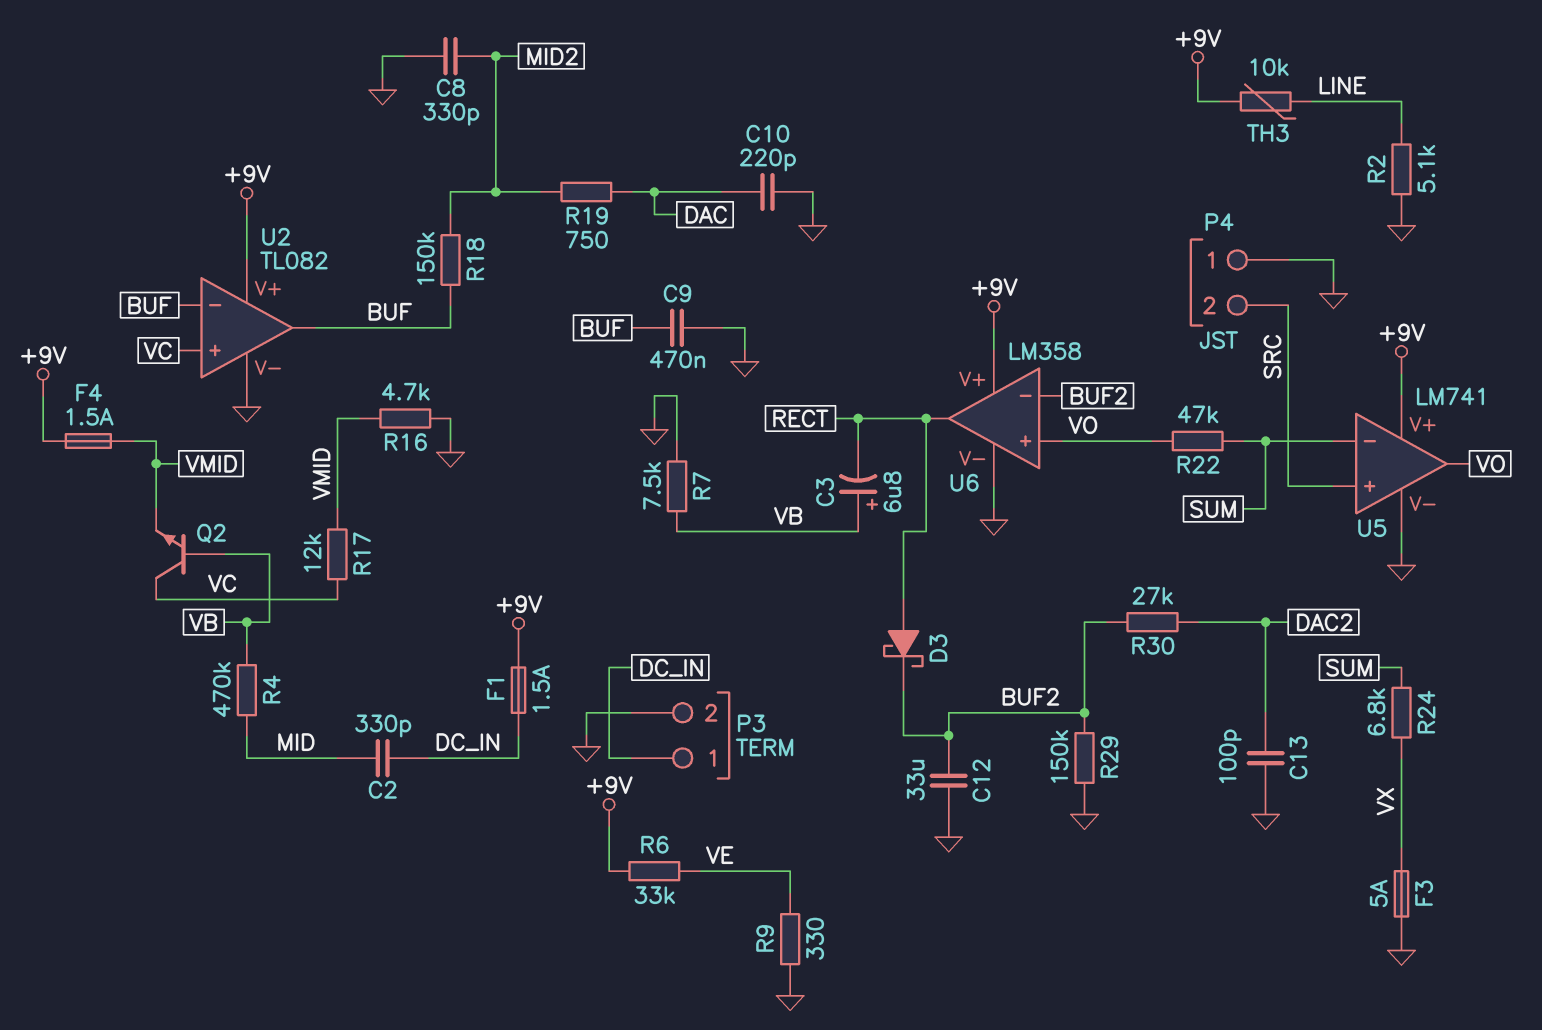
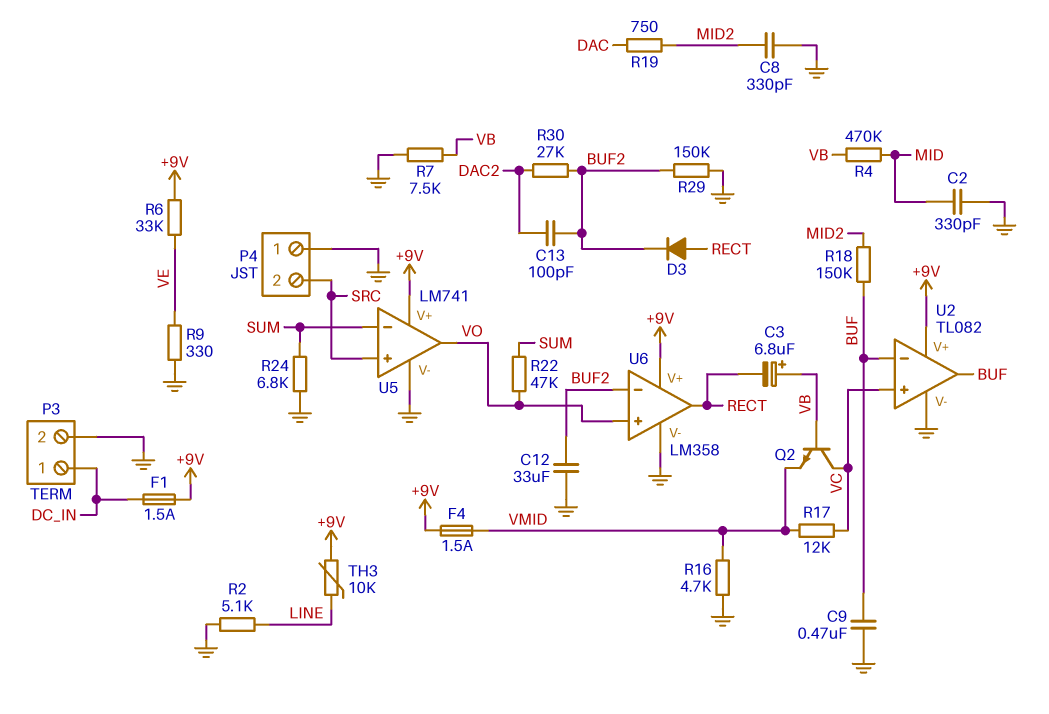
C2: 330pF (DC_IN, MID) -> 330pF (GND, MID)
C10: 220pF (DAC, GND) -> none
C13: 100pF (DAC2, GND) -> 100pF (BUF2, DAC2)
D3: schottky (A RECT, K BUF2) -> diode (A RECT, K BUF2)
F3: 5A (GND, VX) -> none
R24: 6.8k (SUM, VX) -> 6.8k (GND, SUM)

